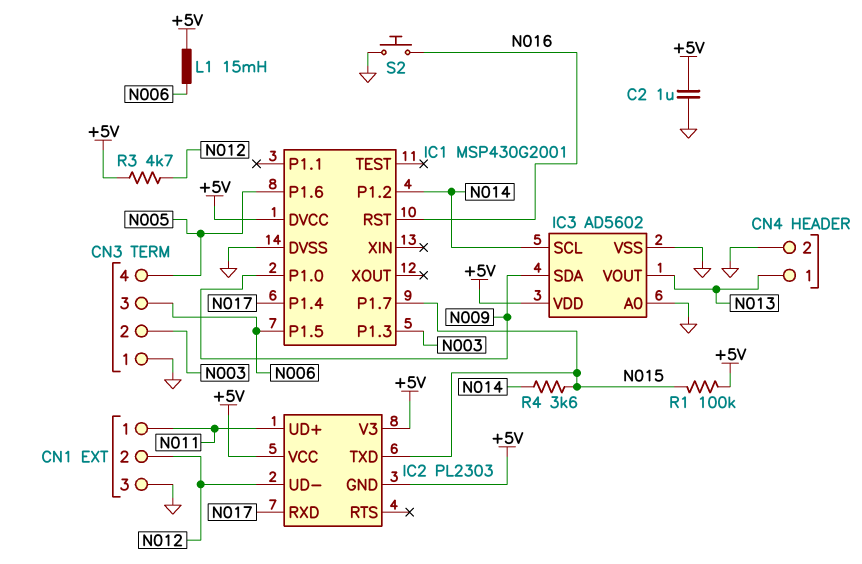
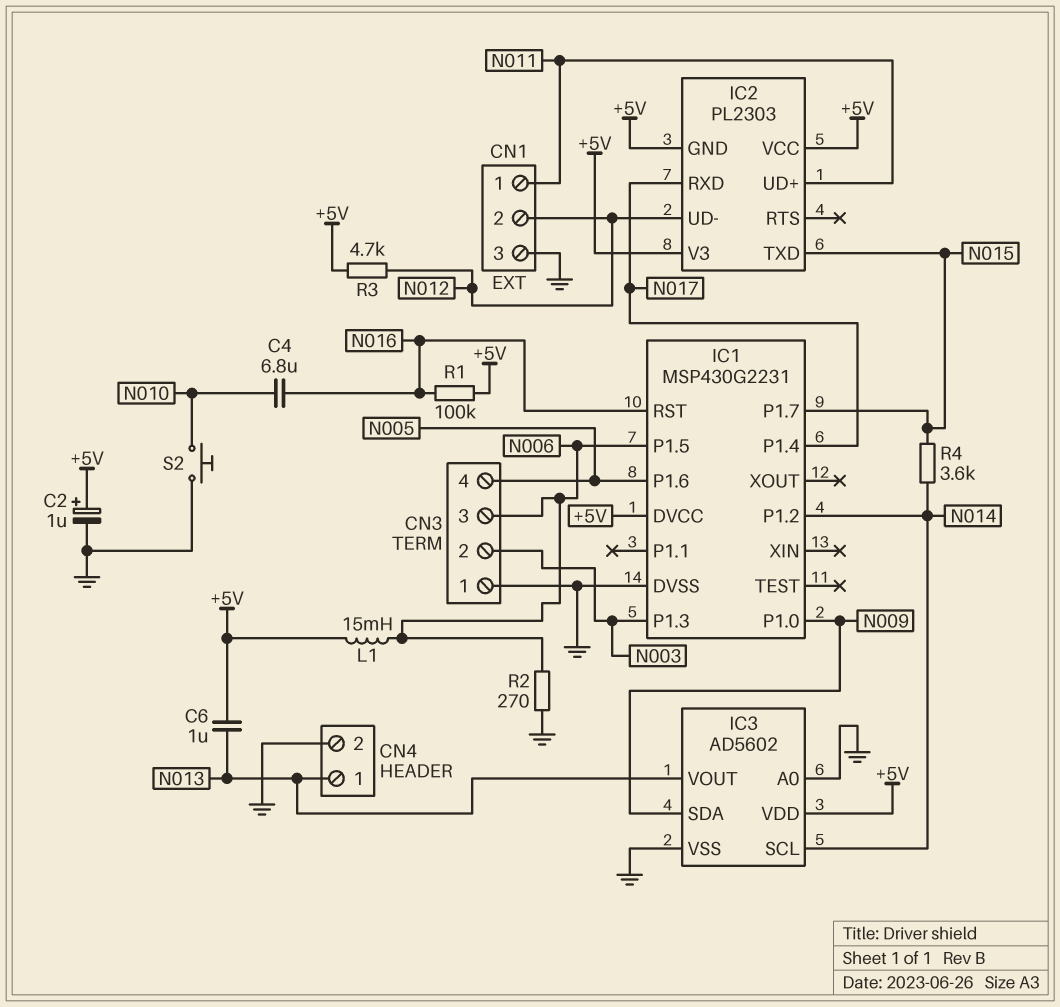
C2: 1uF (+5V, GND) -> 1uF (plus +5V, minus GND)
C4: none -> 6.8uF (N010, N016)
C6: none -> 1uF (+5V, N013)
IC1: MSP430G2001 -> MSP430G2231
R1: 100k (+5V, N015) -> 100k (+5V, N016)
R2: none -> 270 (GND, N006)
S2: button (GND, N016) -> button (GND, N010)

